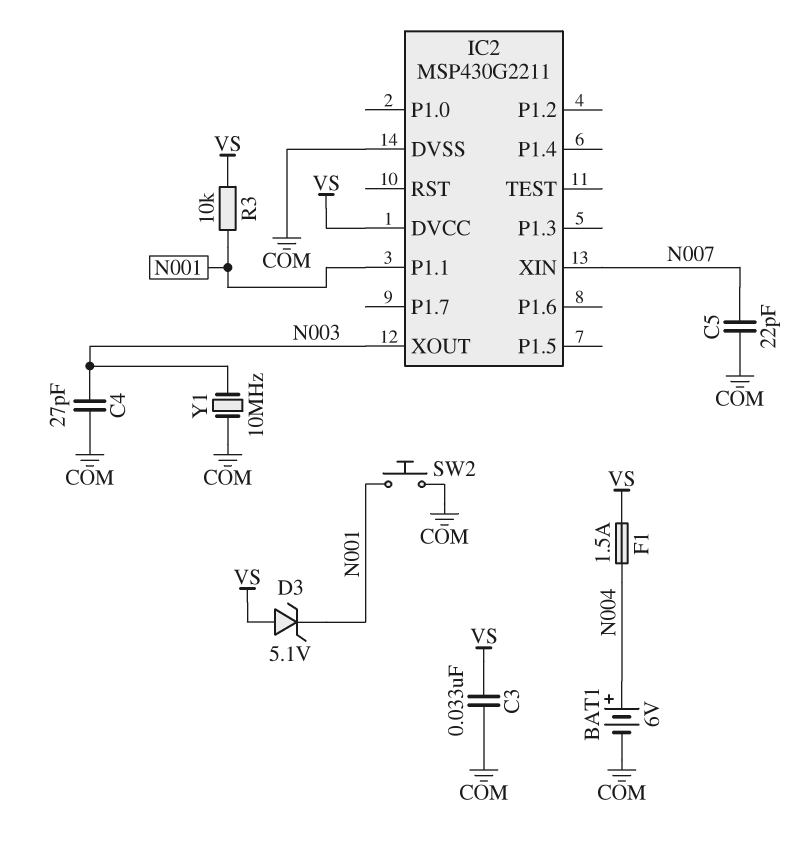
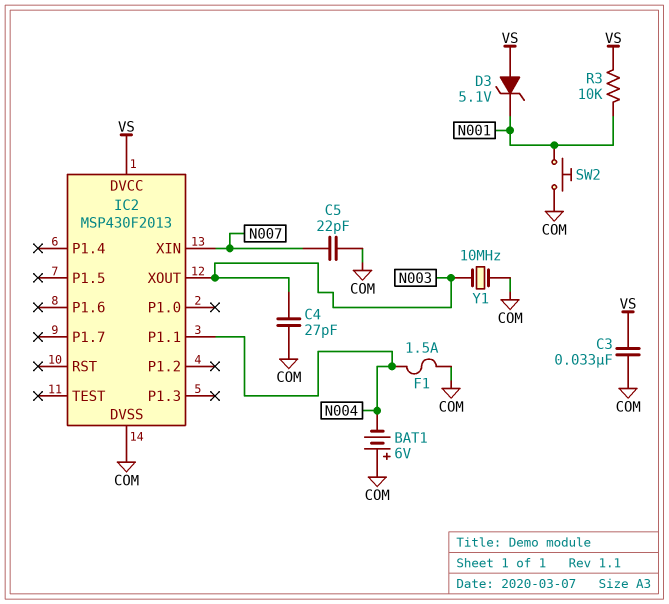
BAT1: 6V (plus N004, minus COM) -> 6V (plus COM, minus N004)
F1: 1.5A (N004, VS) -> 1.5A (COM, N004)
IC2: MSP430G2211 -> MSP430F2013
IC2 pin P1.1: N001 -> N004

